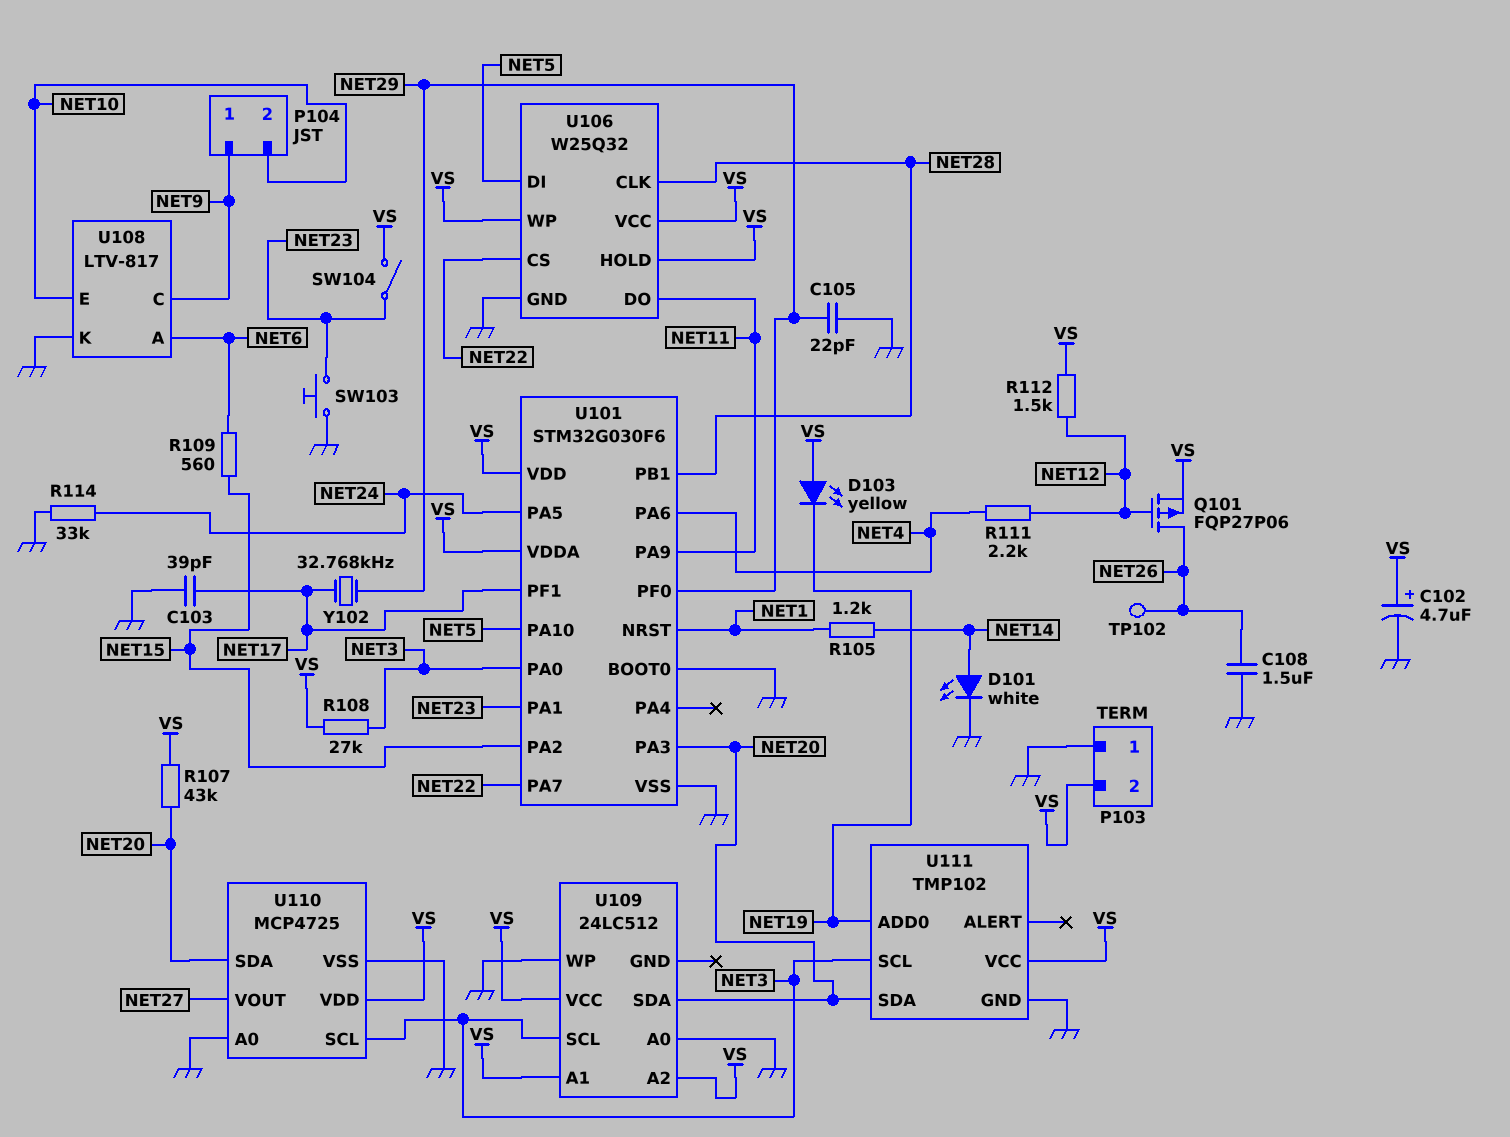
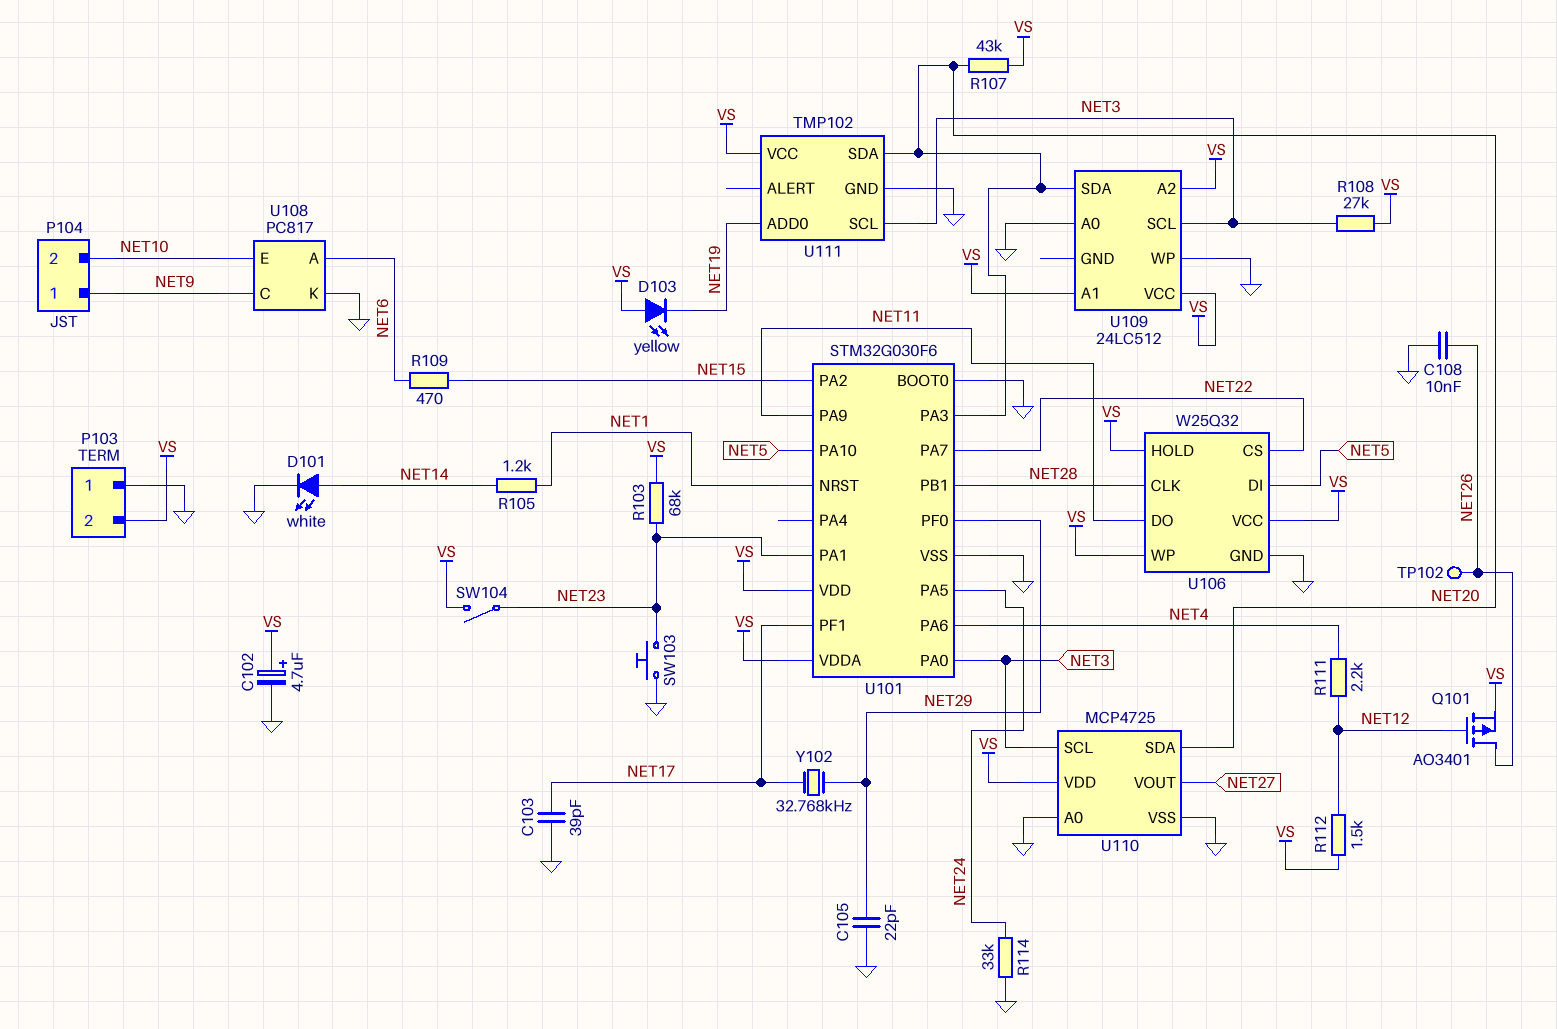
C108: 1.5uF (GND, NET26) -> 10nF (GND, NET26)
Q101: PMOS FQP27P06 (G NET12, D NET26, S VS) -> PMOS AO3401 (G NET12, D NET26, S VS)
R103: none -> 68k (NET23, VS)
R109: 560 (NET6, NET15) -> 470 (NET6, NET15)
U108: LTV-817 -> PC817

